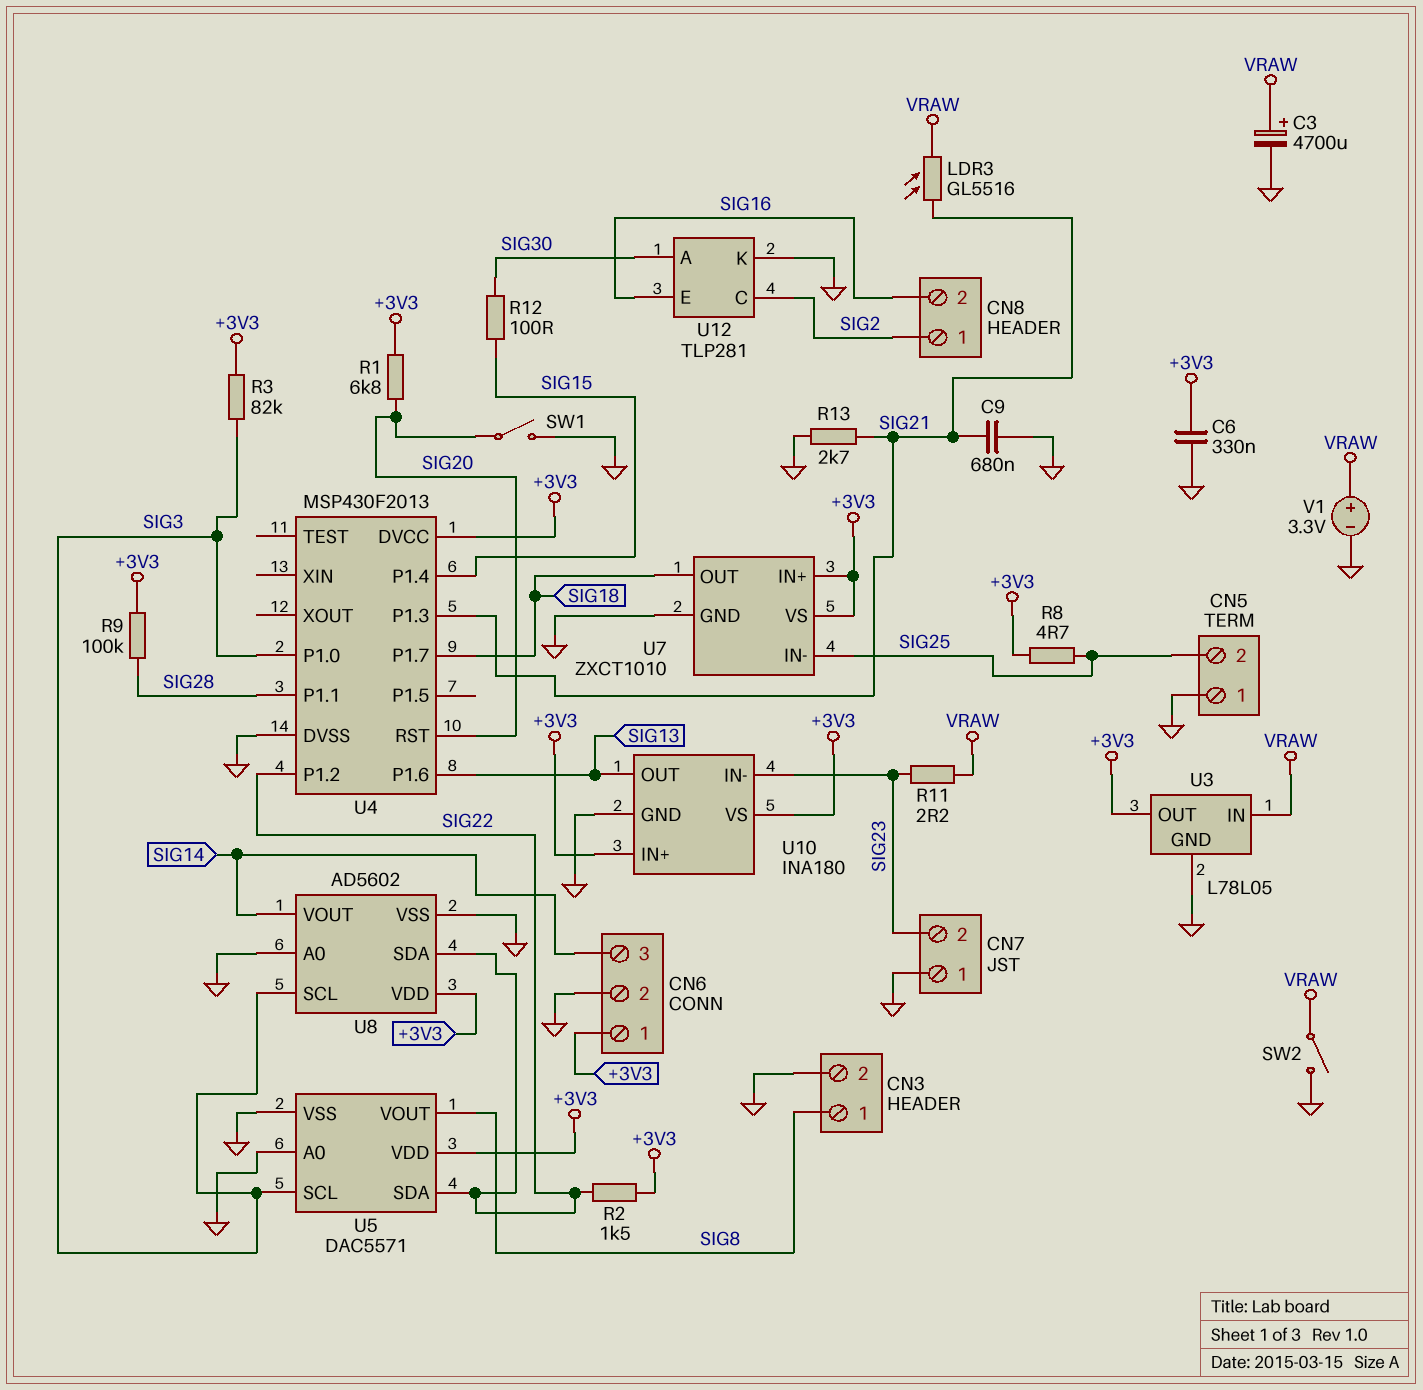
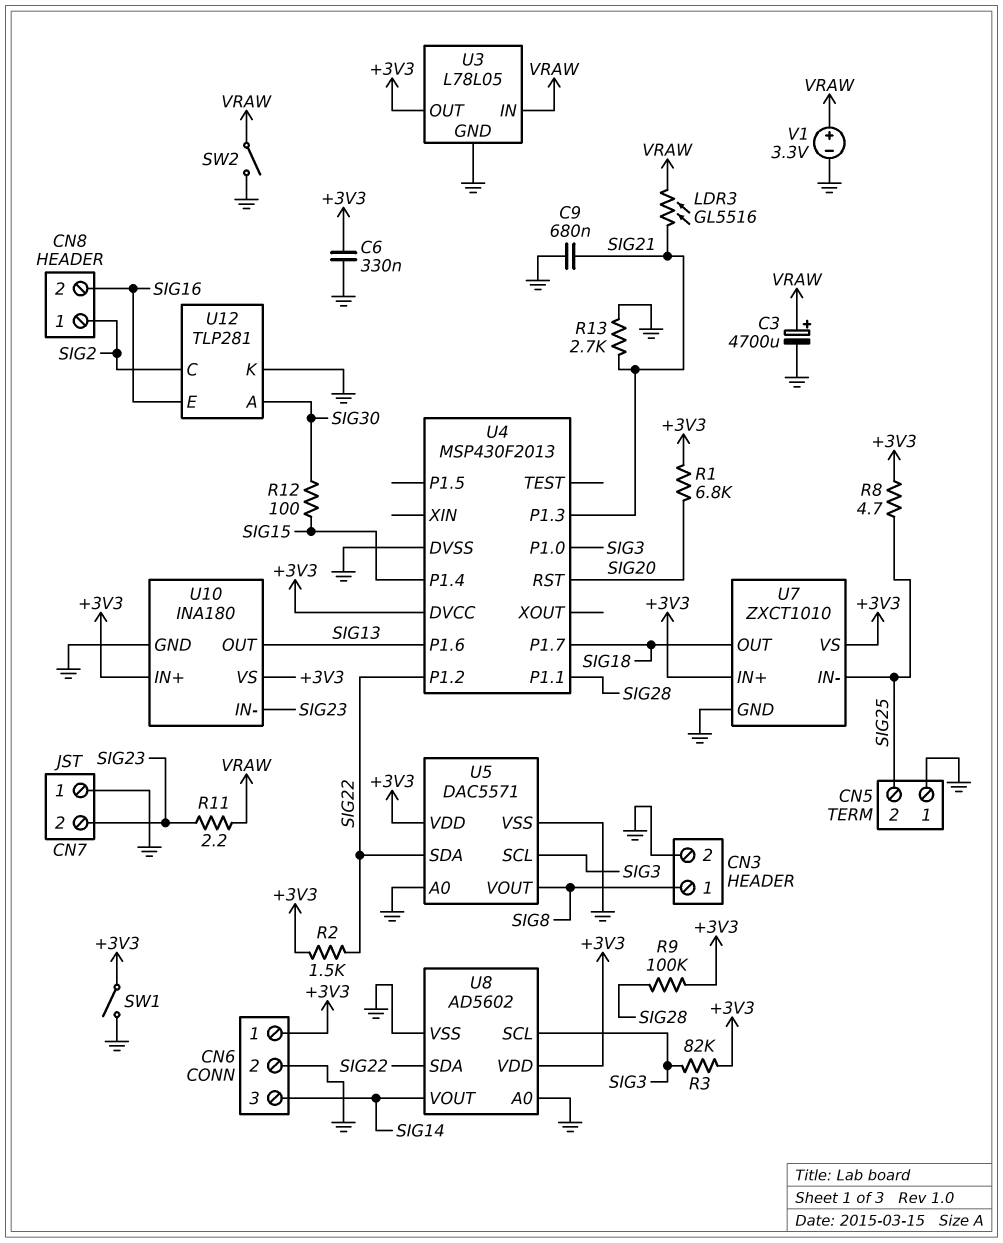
SW1: switch (GND, SIG20) -> switch (+3V3, GND)

